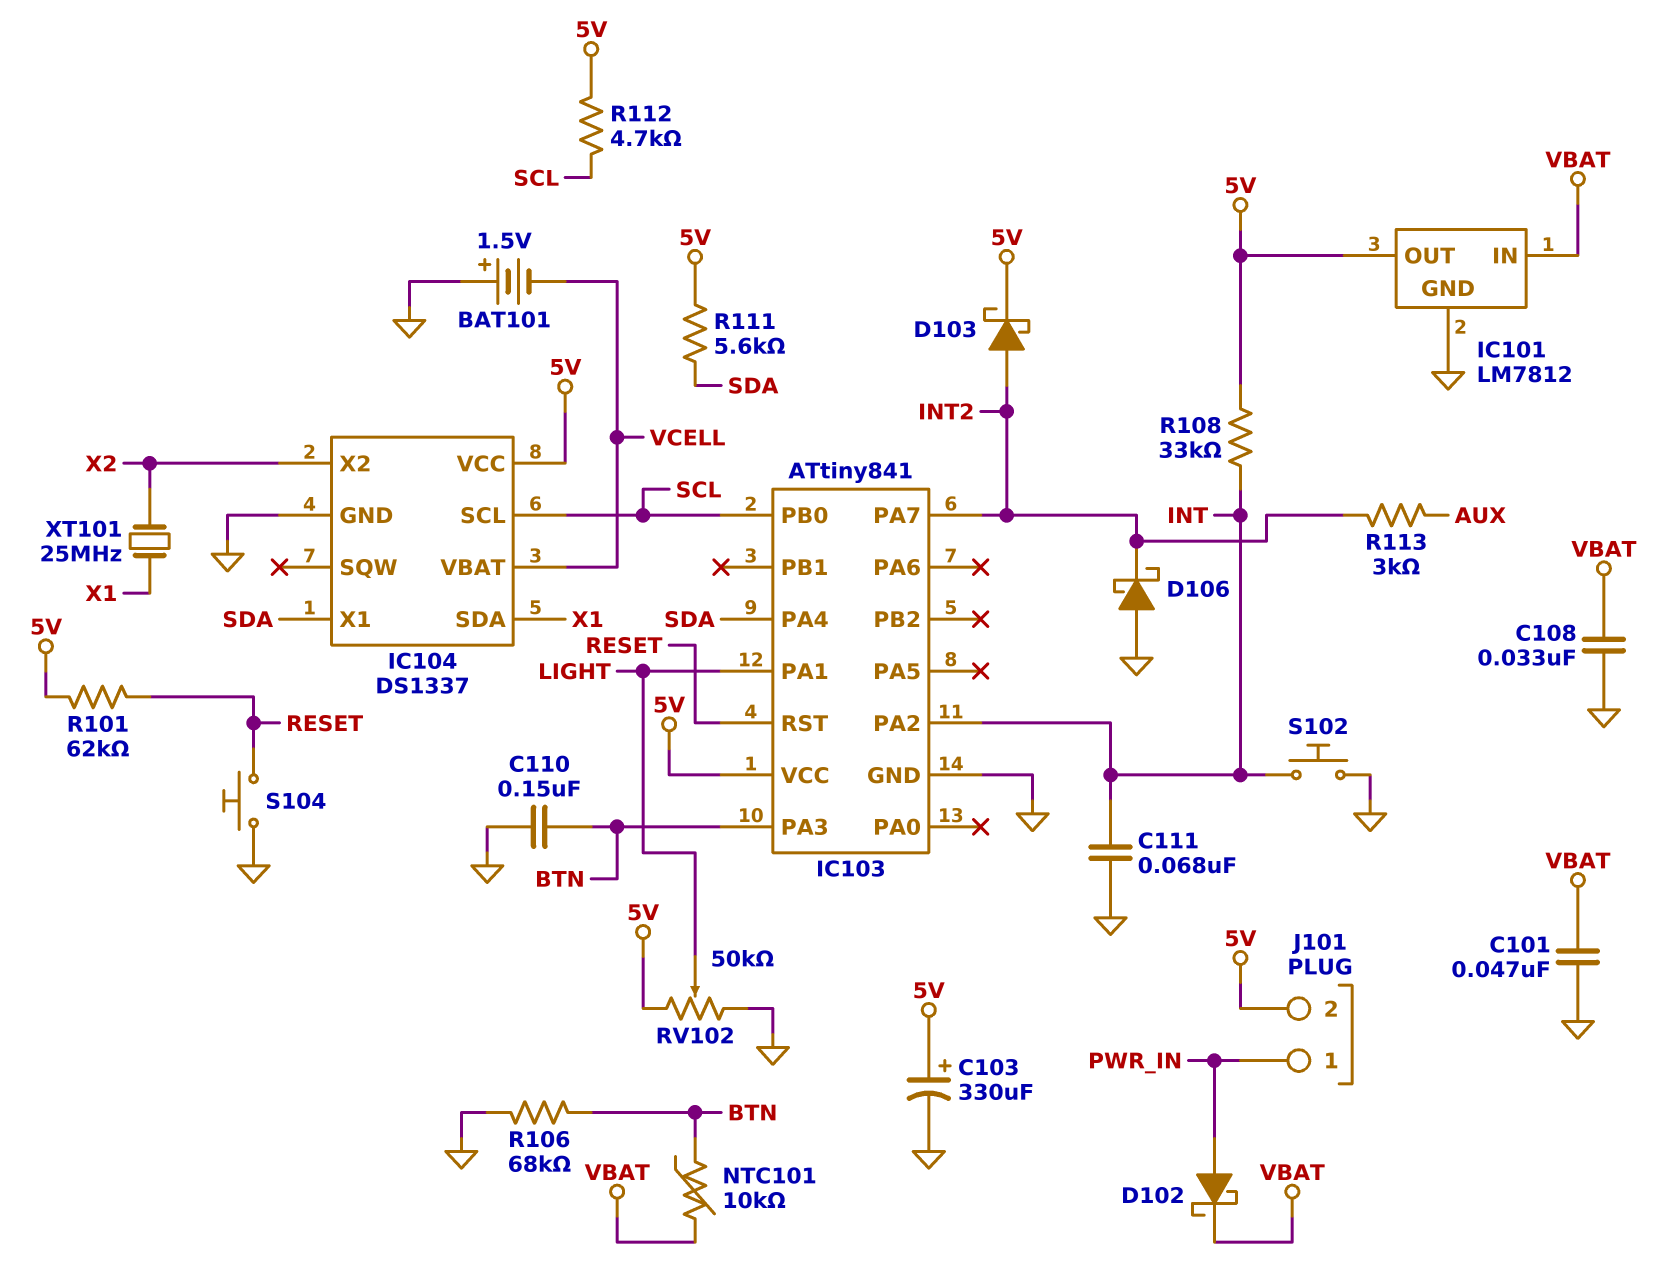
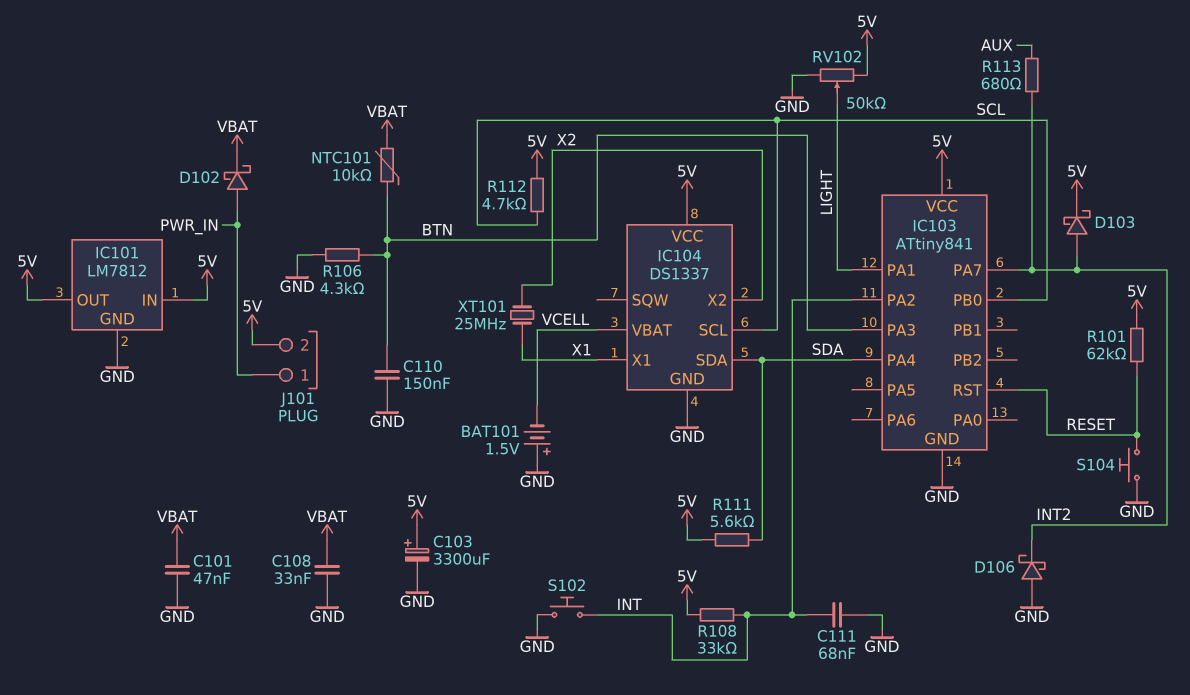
C103: 330uF (plus 5V, minus GND) -> 3300uF (plus 5V, minus GND)
IC101 pin IN: VBAT -> 5V
IC104 pin SDA: X1 -> SDA
IC104 pin X1: SDA -> X1
R106: 68k (BTN, GND) -> 4.3k (BTN, GND)
R113: 3k (AUX, INT2) -> 680 (AUX, INT2)

